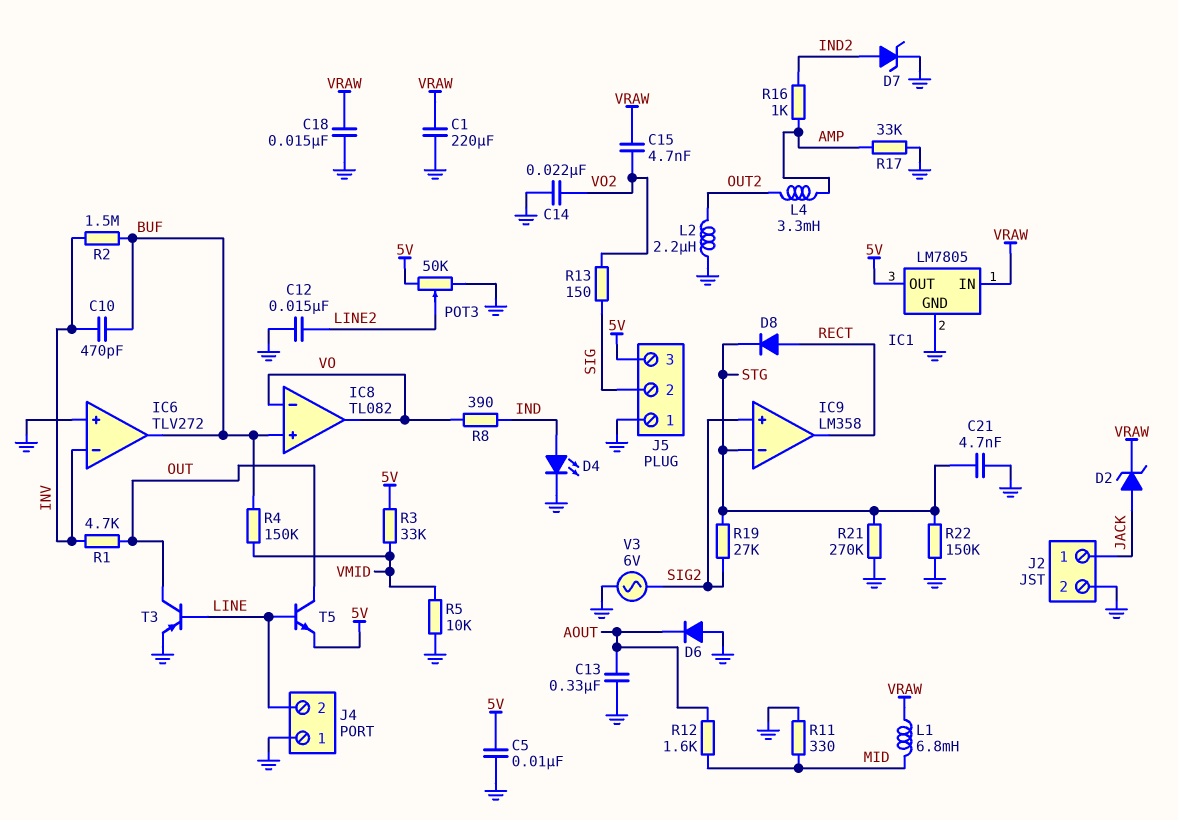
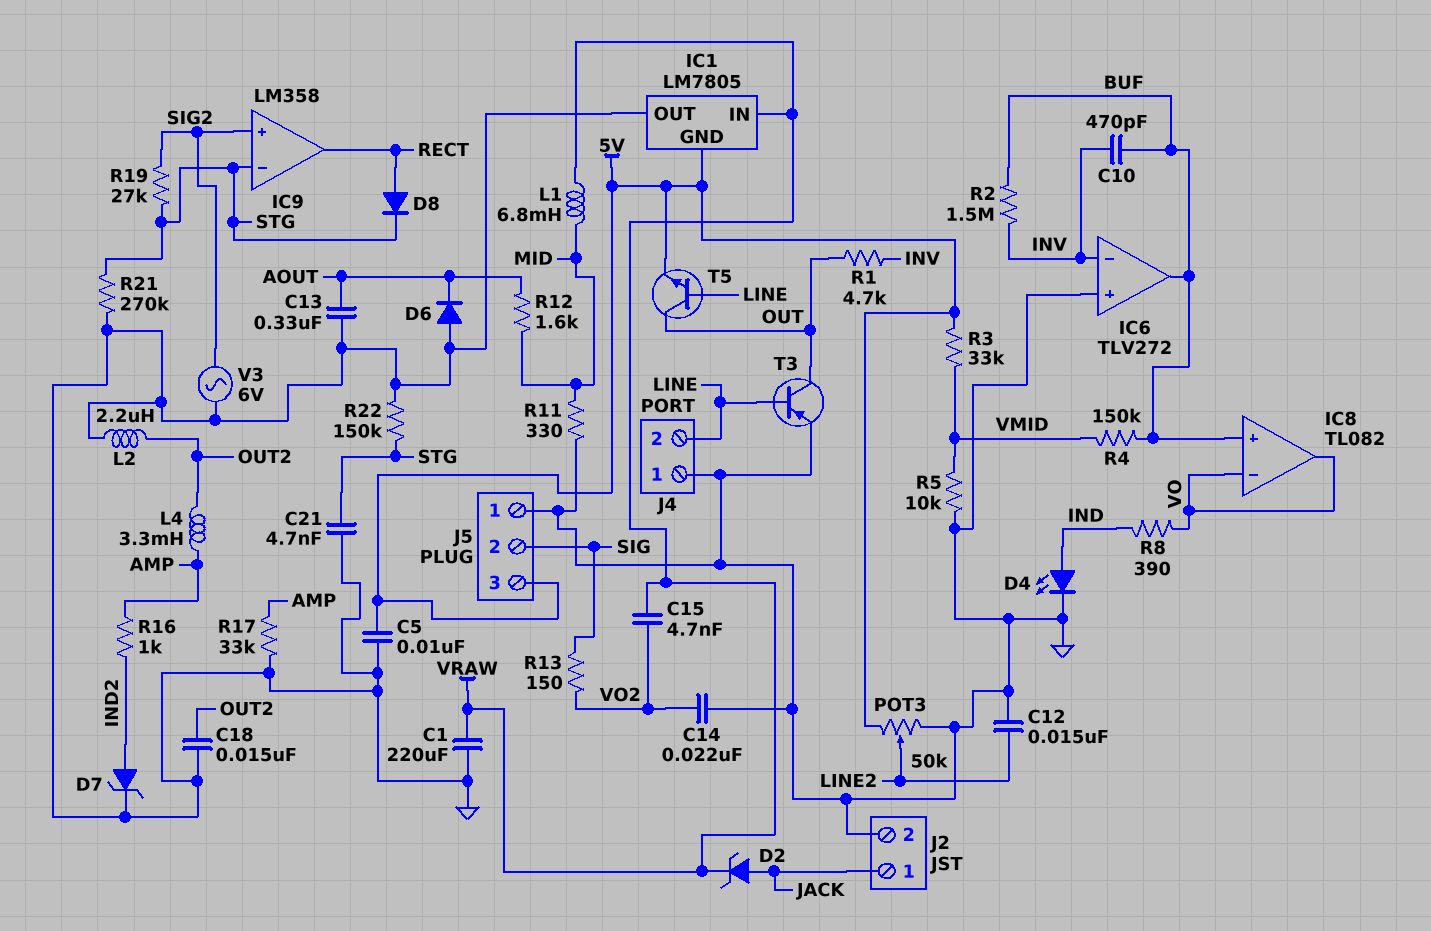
C18: 15nF (GND, VRAW) -> 15nF (GND, OUT2)
IC1 pin GND: GND -> 5V
IC1 pin OUT: 5V -> GND

